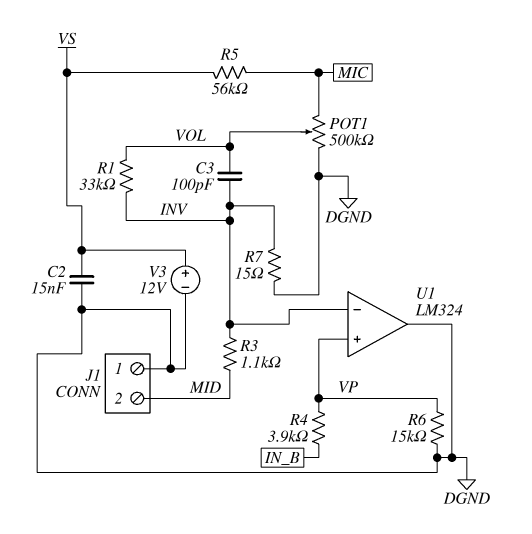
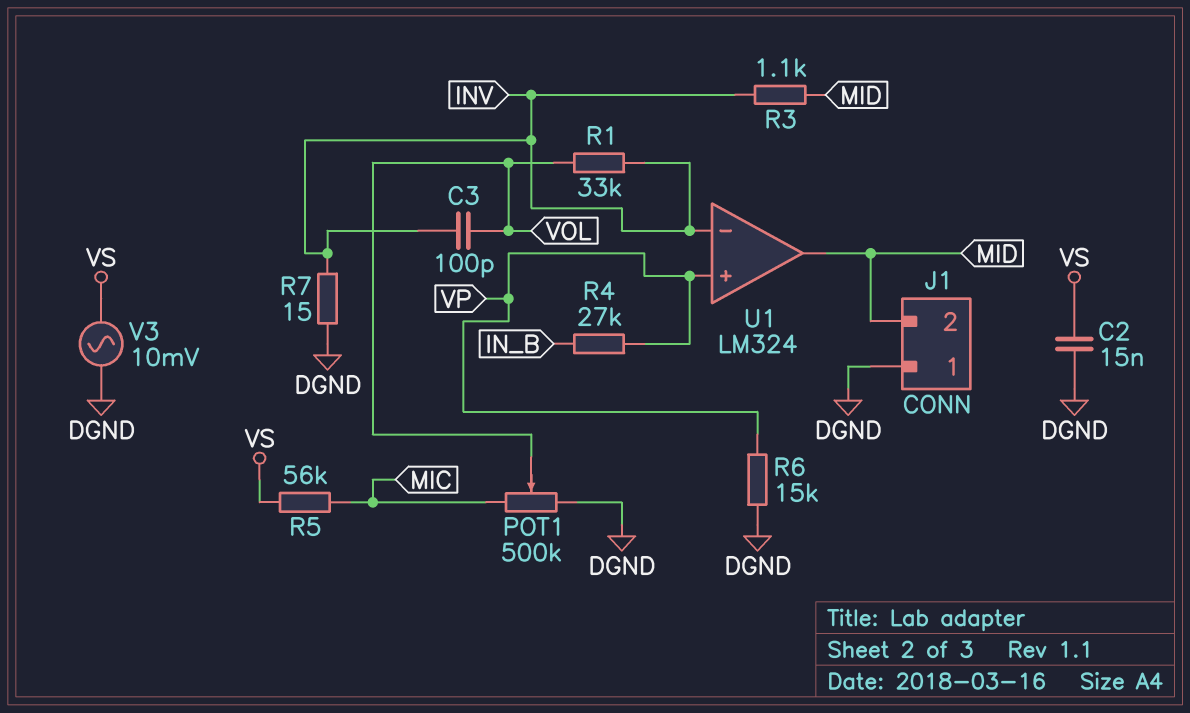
R4: 3.9k (IN_B, VP) -> 27k (IN_B, VP)
U1 pin out: DGND -> MID
V3: 12V (plus VS, minus DGND) -> AC 10mV (DGND, VS)

